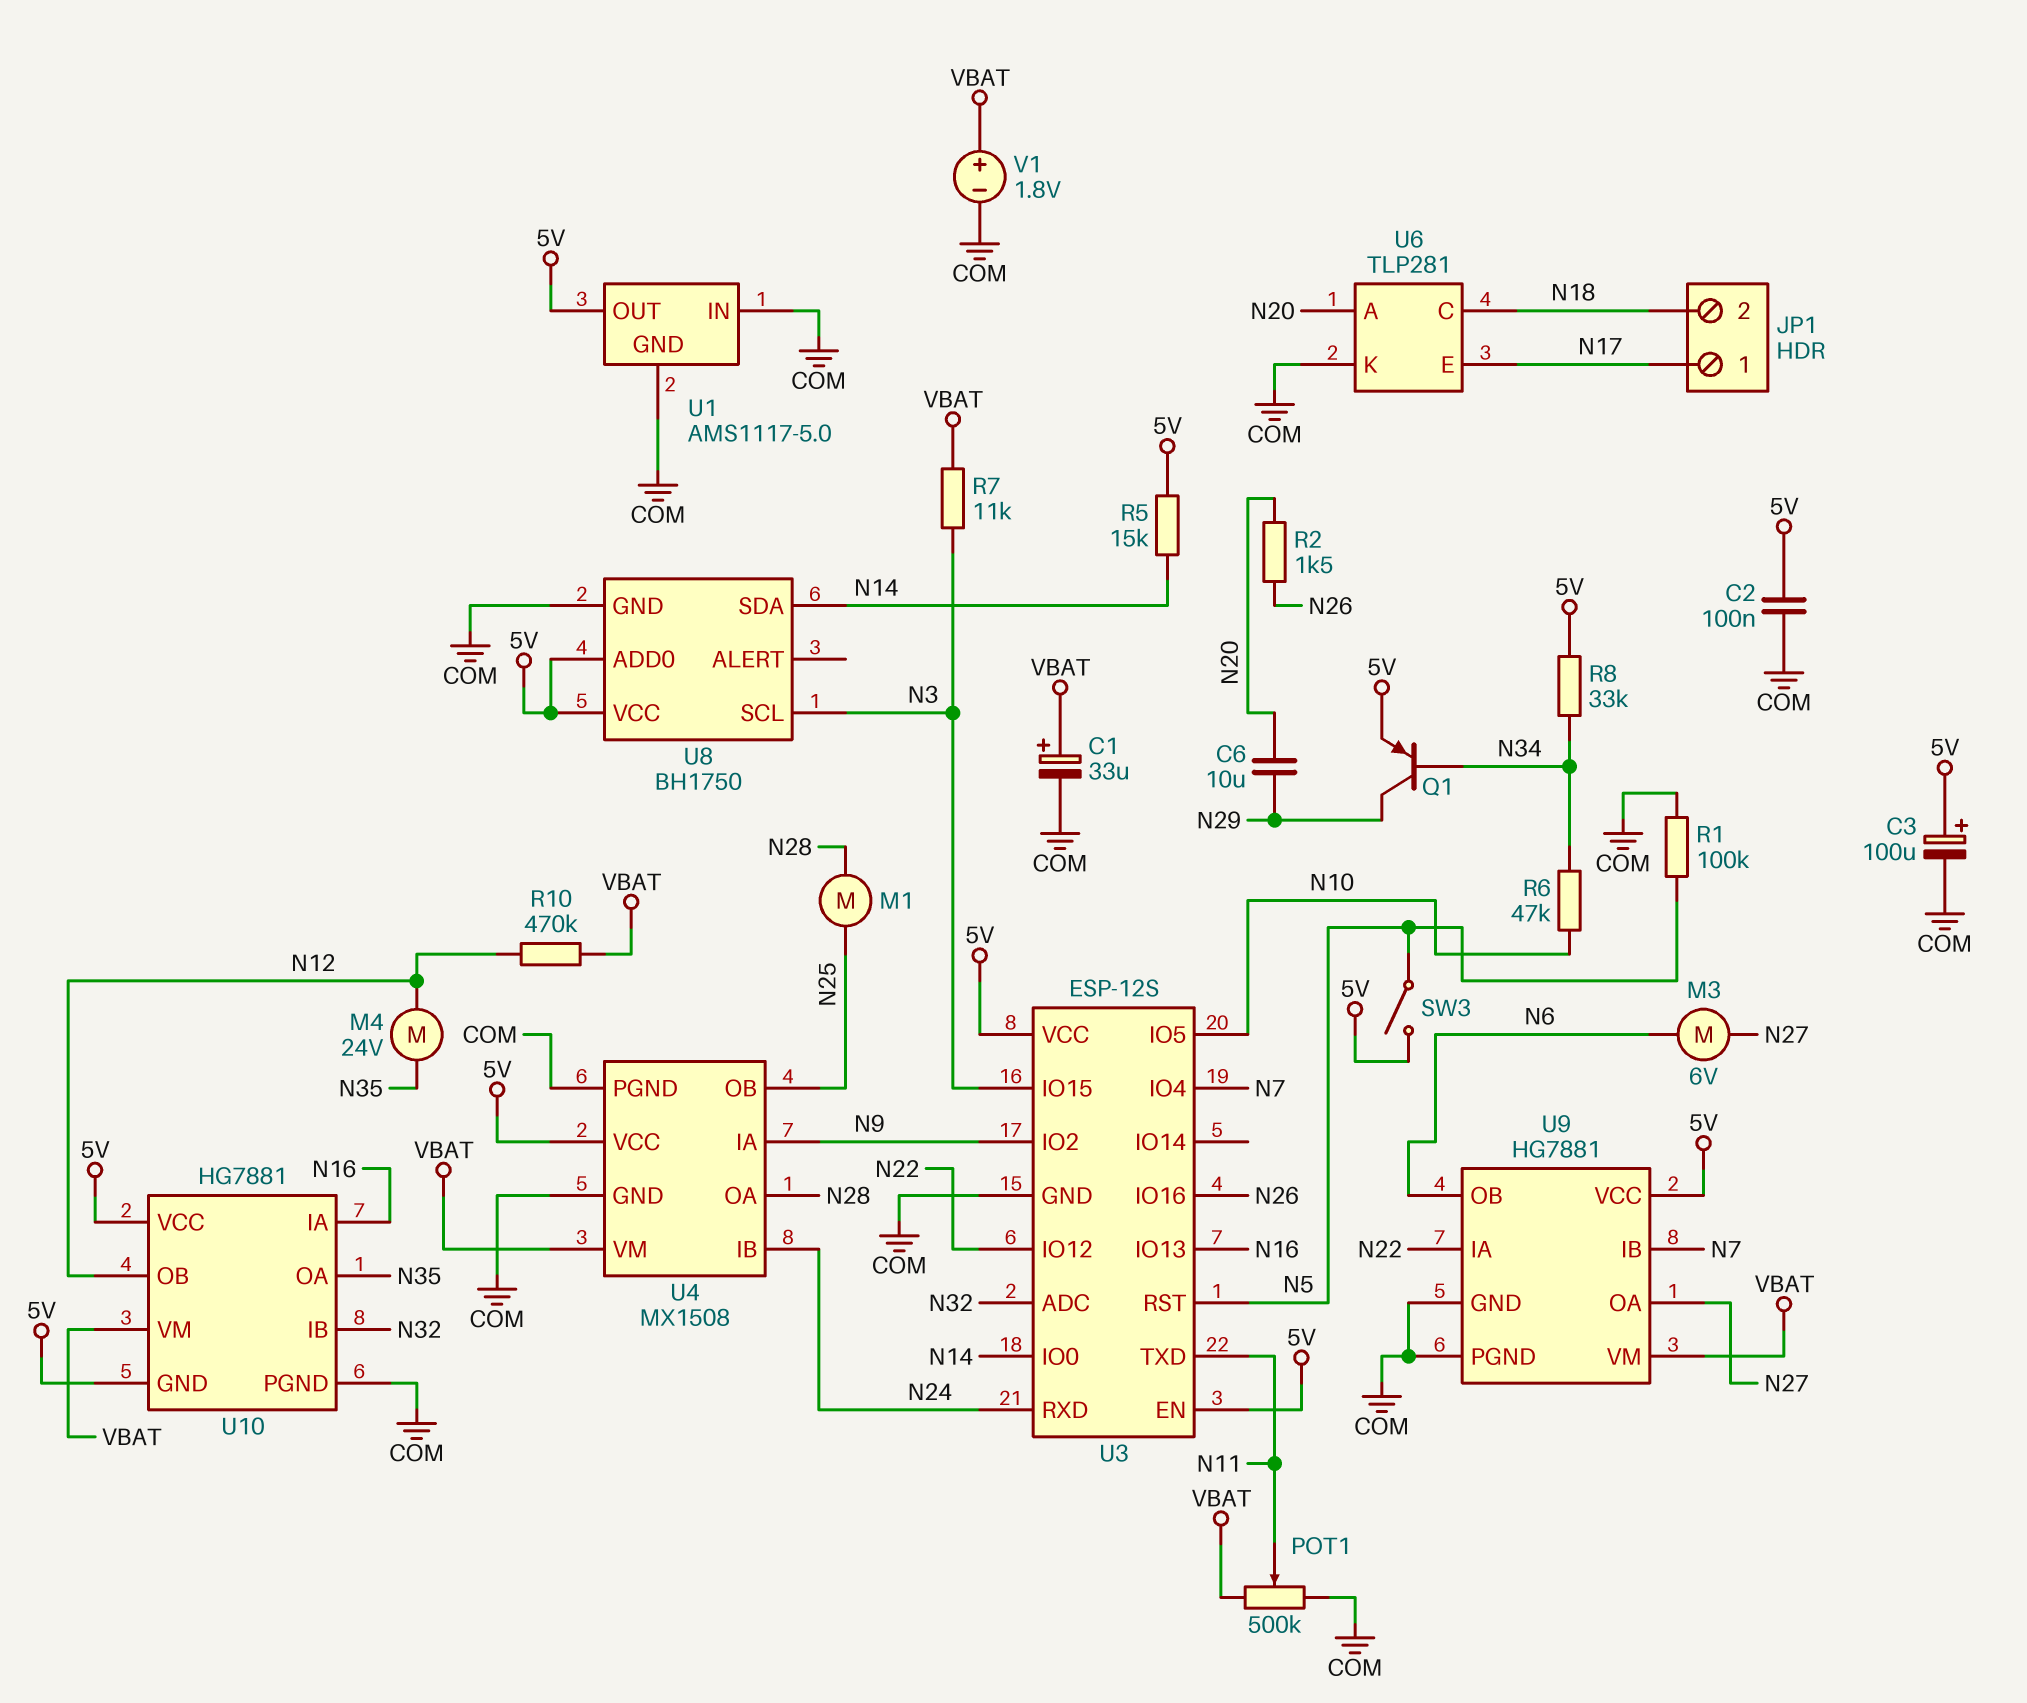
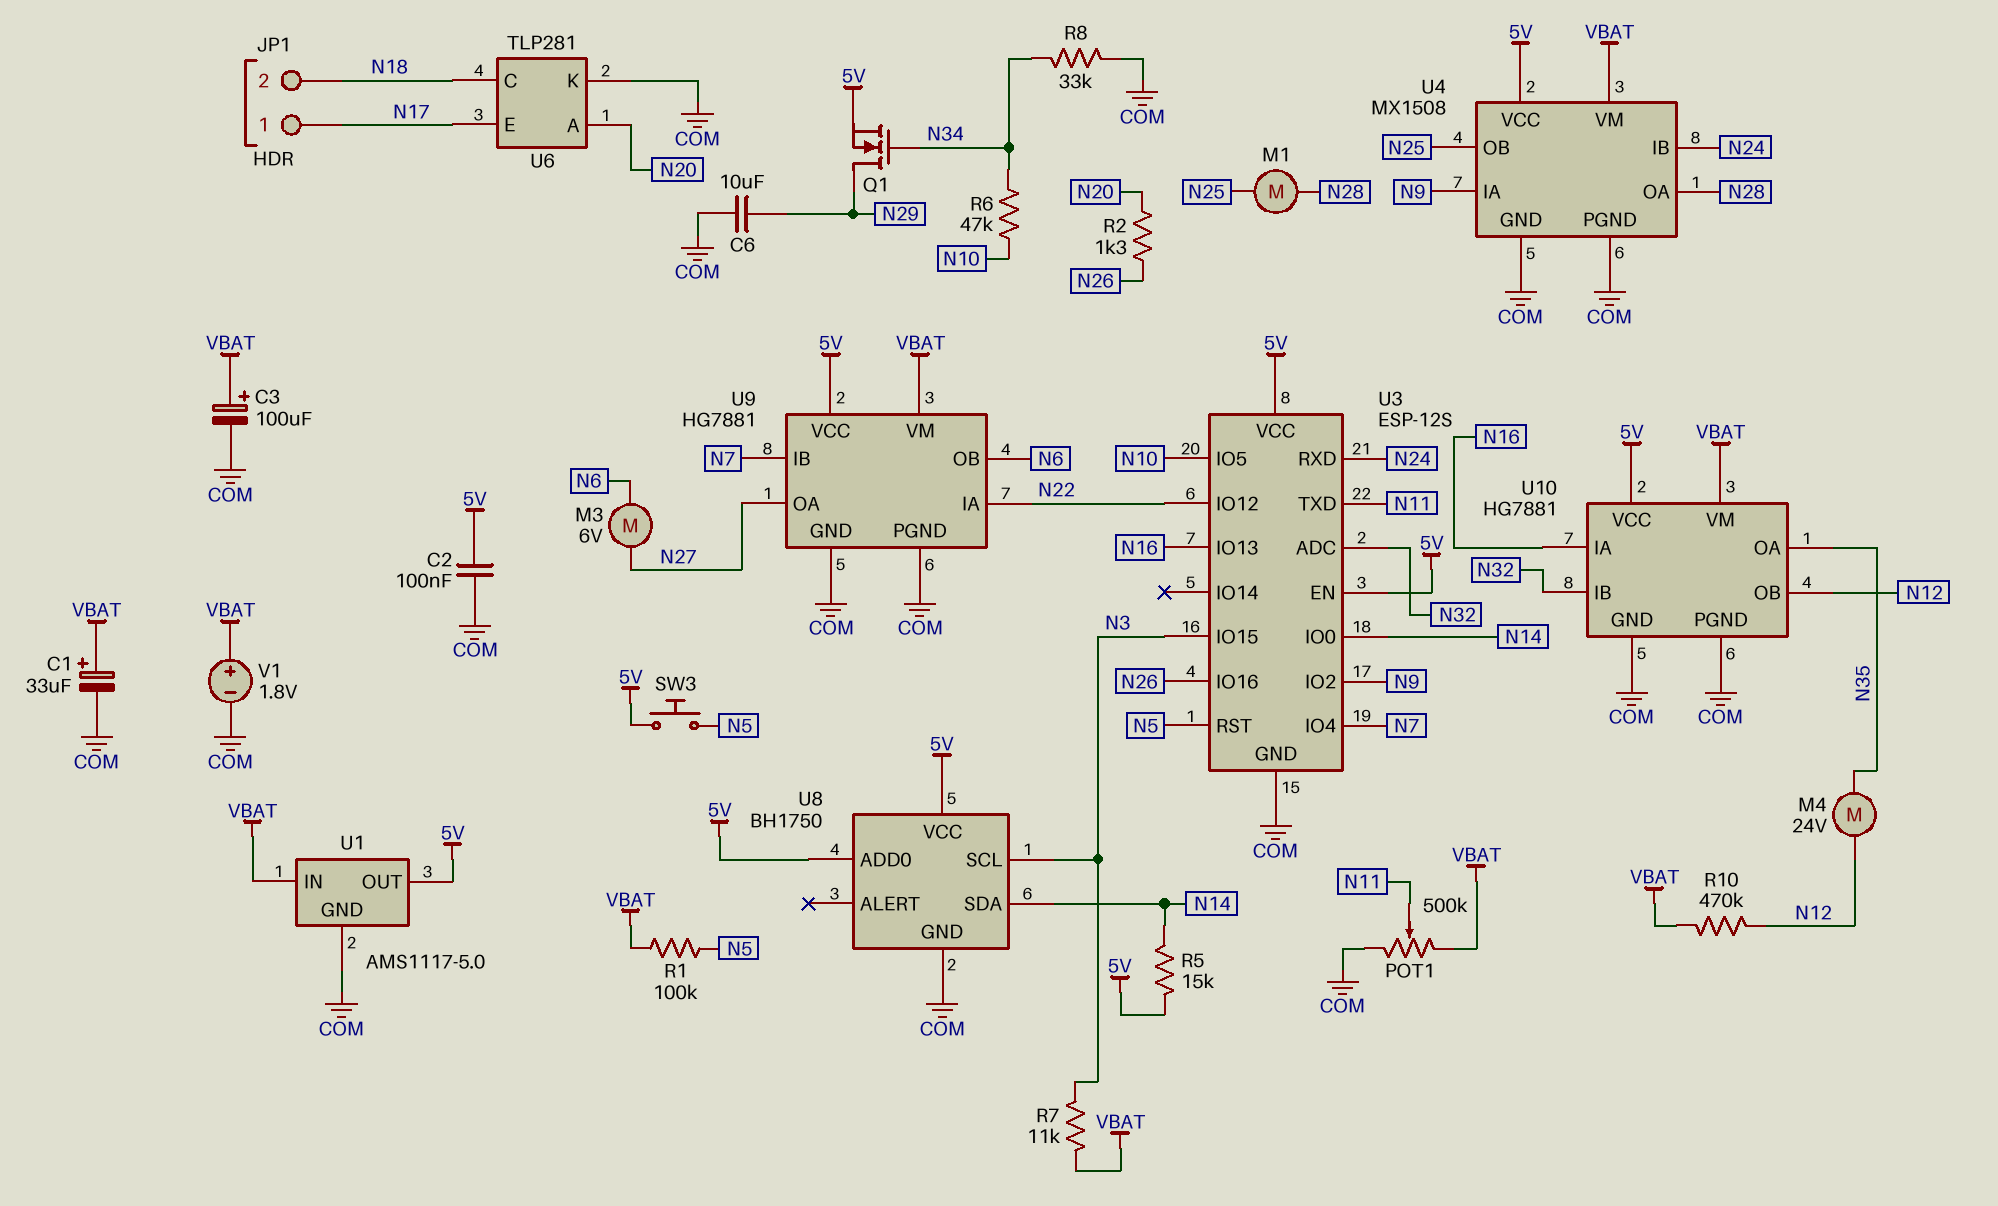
C3: 100uF (plus 5V, minus COM) -> 100uF (plus VBAT, minus COM)
C6: 10uF (N20, N29) -> 10uF (COM, N29)
Q1: PNP (B N34, C N29, E 5V) -> NMOS (G N34, D N29, S 5V)
R1: 100k (COM, N5) -> 100k (N5, VBAT)
R2: 1.5k (N20, N26) -> 1.3k (N20, N26)
R8: 33k (5V, N34) -> 33k (COM, N34)
SW3: switch (5V, N5) -> button (5V, N5)
U1 pin IN: COM -> VBAT
U10 pin GND: 5V -> COM

